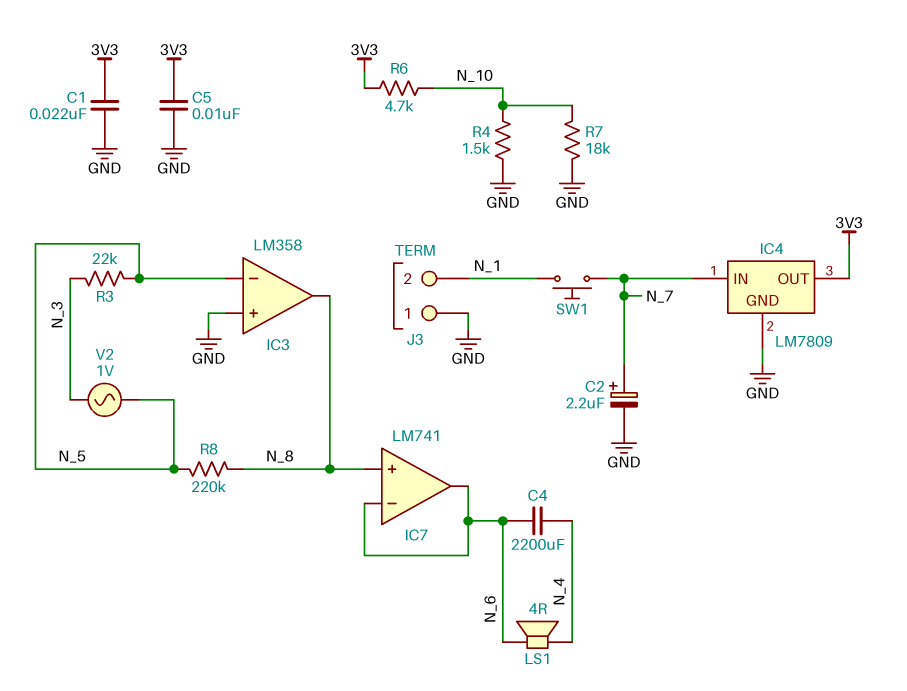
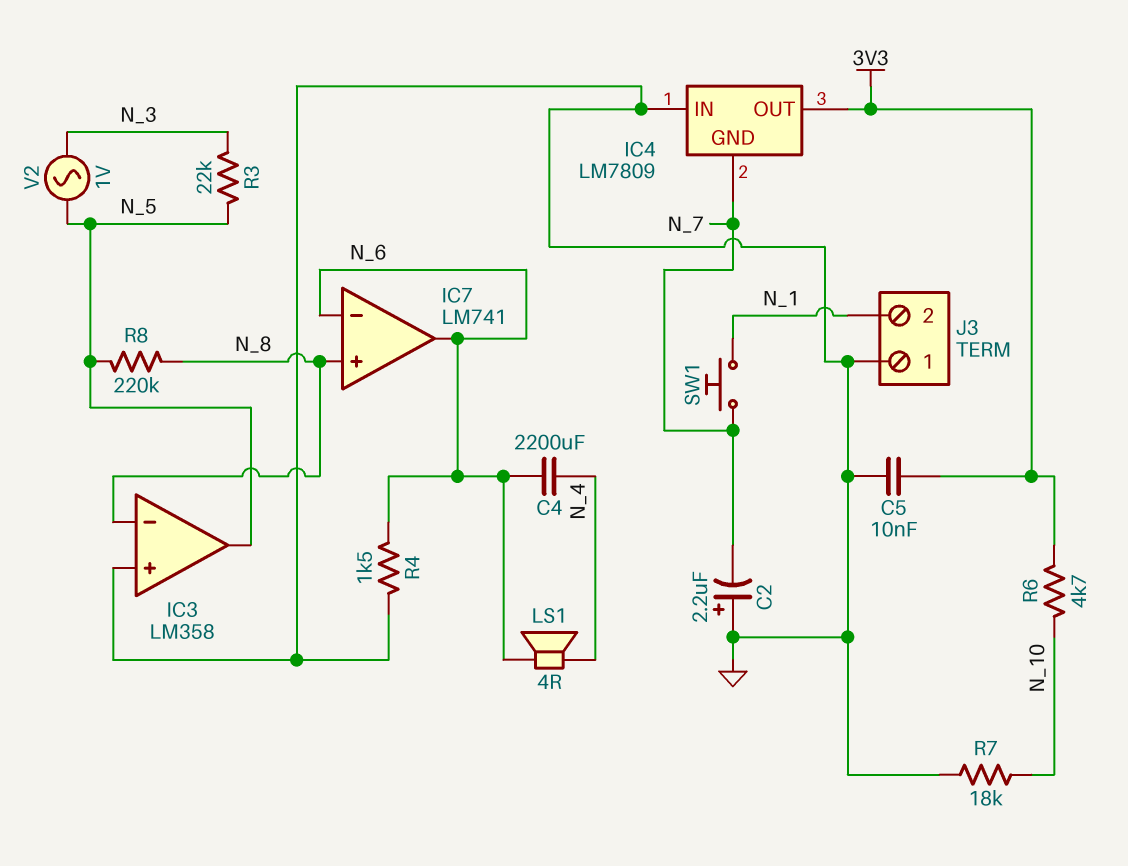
C1: 22nF (3V3, GND) -> none
C2: 2.2uF (plus N_7, minus GND) -> 2.2uF (plus GND, minus N_7)
IC3 pin in-: N_5 -> N_8
IC3 pin out: N_8 -> N_5
IC4 pin GND: GND -> N_7
IC4 pin IN: N_7 -> GND
R4: 1.5k (GND, N_10) -> 1.5k (GND, N_6)

